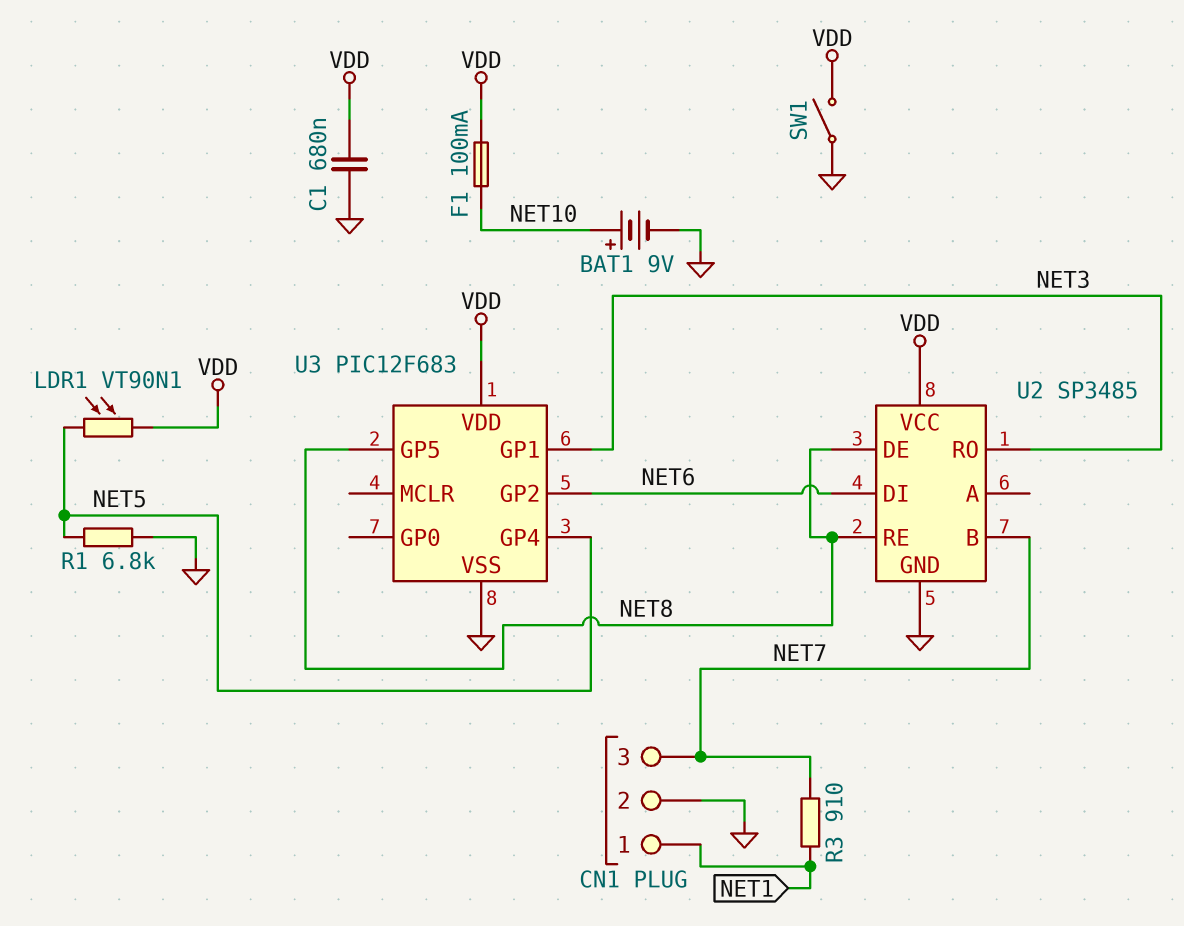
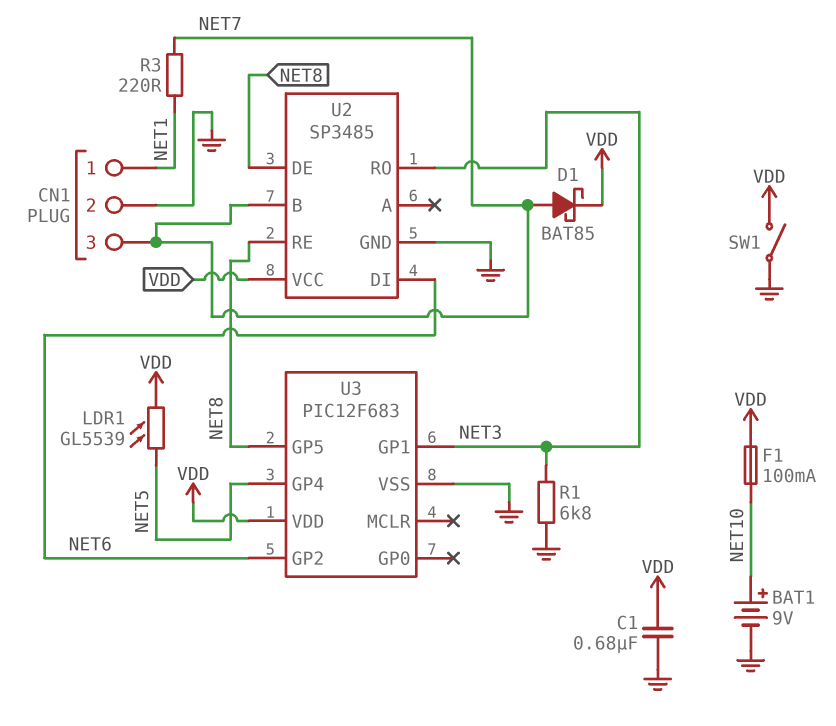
D1: none -> schottky BAT85 (A NET7, K VDD)
LDR1: VT90N1 (NET5, VDD) -> GL5539 (NET5, VDD)
R1: 6.8k (GND, NET5) -> 6.8k (GND, NET3)
R3: 910 (NET1, NET7) -> 220 (NET1, NET7)

